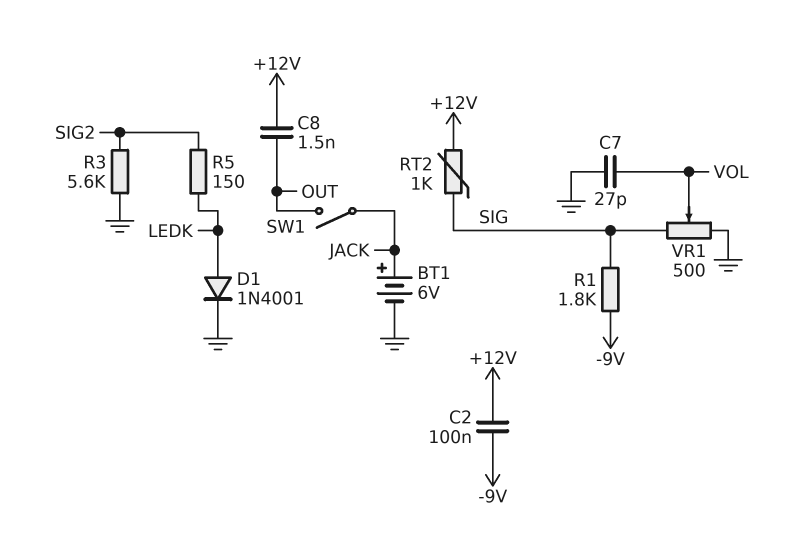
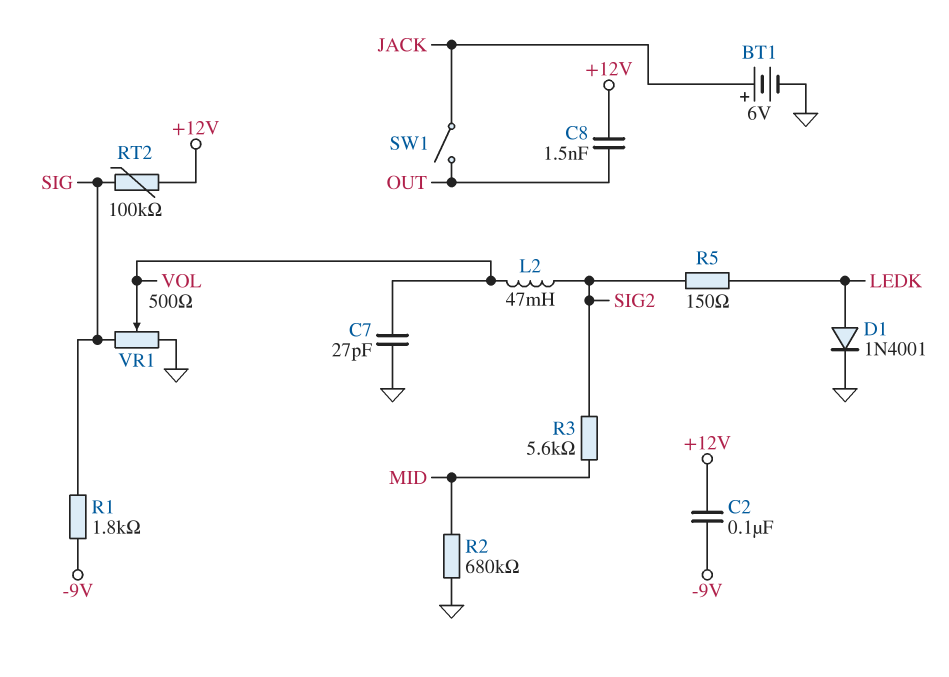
L2: none -> 47mH (SIG2, VOL)
R2: none -> 680k (GND, MID)
R3: 5.6k (GND, SIG2) -> 5.6k (MID, SIG2)
RT2: 1k (+12V, SIG) -> 100k (+12V, SIG)

